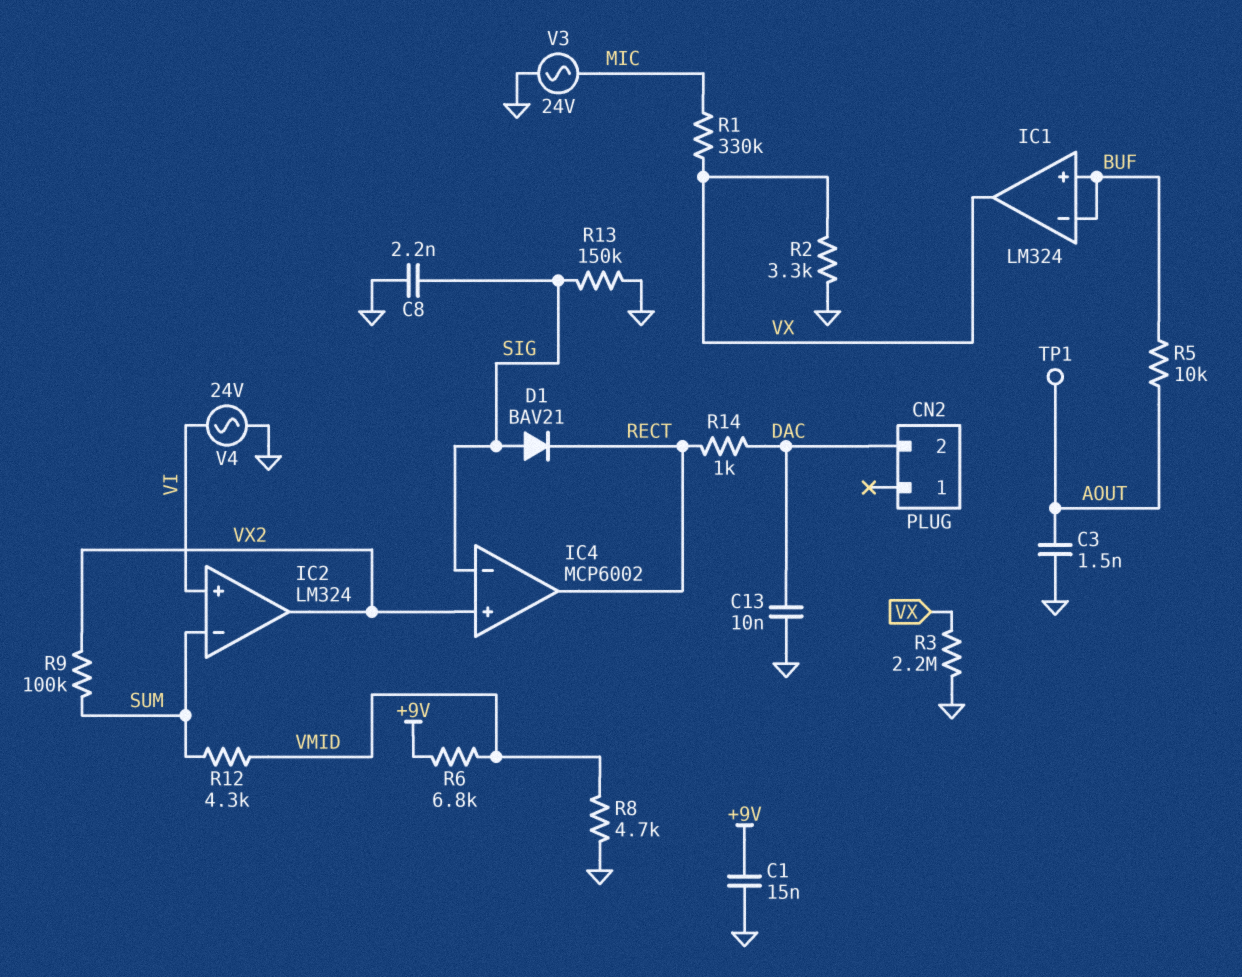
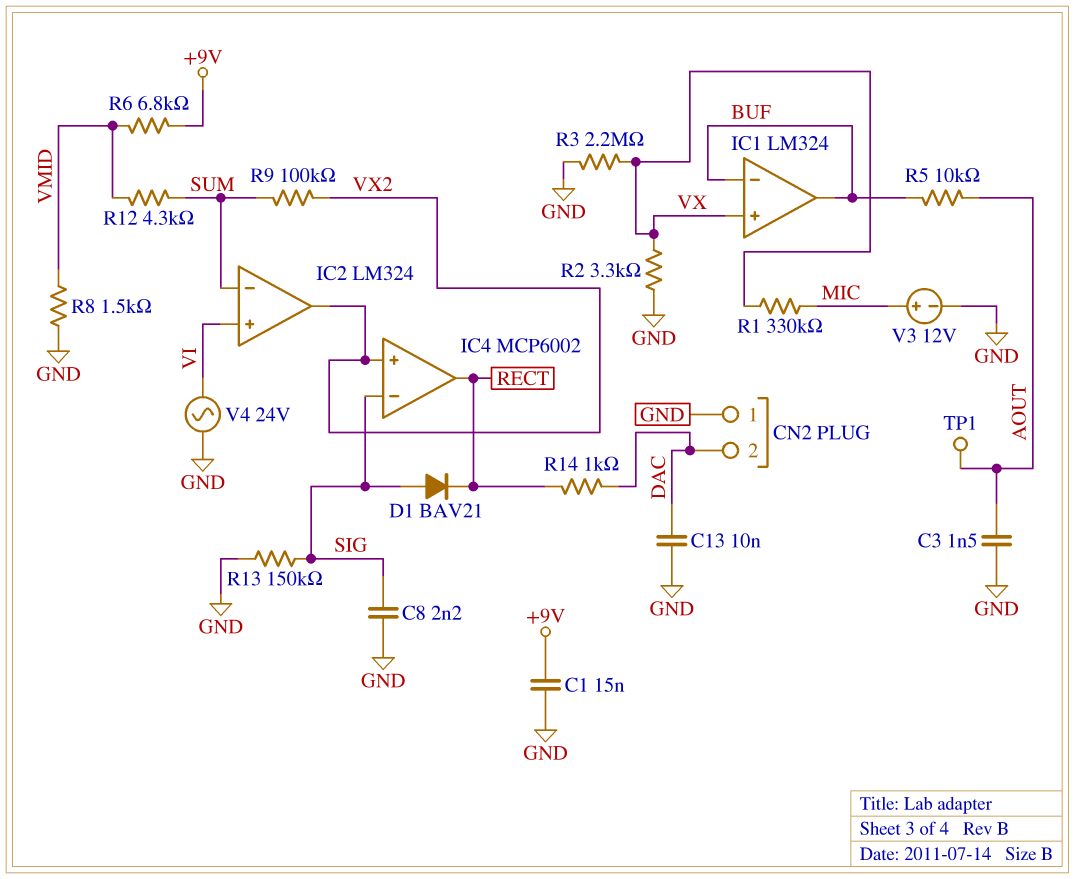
CN2 pin 1: none -> GND
IC1 pin in+: BUF -> VX
IC1 pin out: VX -> BUF
R8: 4.7k (GND, VMID) -> 1.5k (GND, VMID)
V3: AC 24V (GND, MIC) -> 12V (plus MIC, minus GND)

